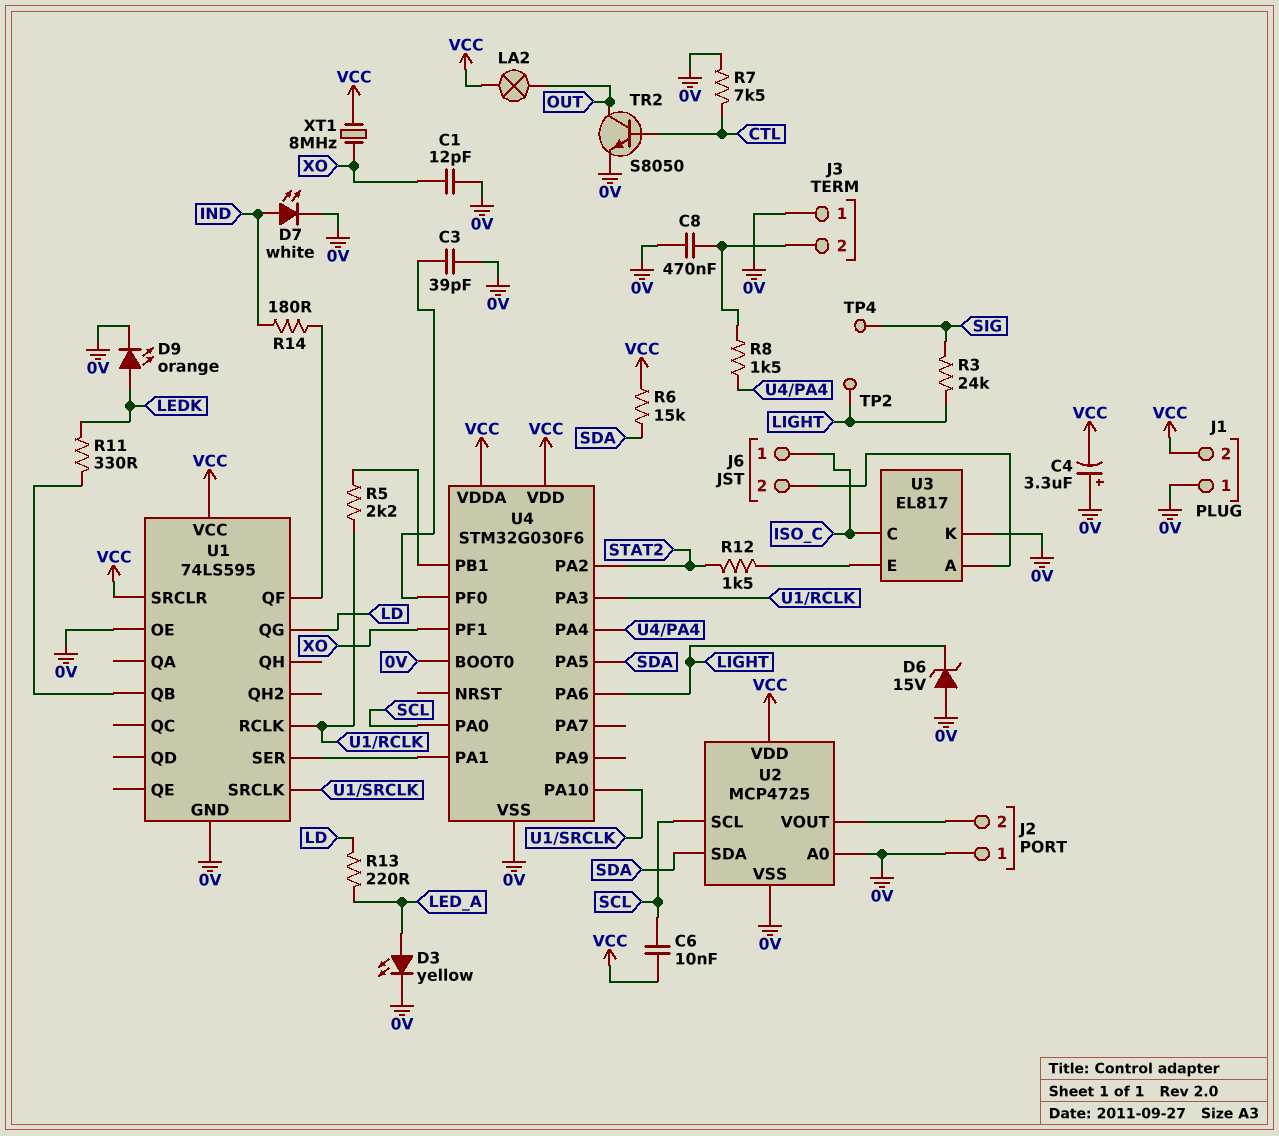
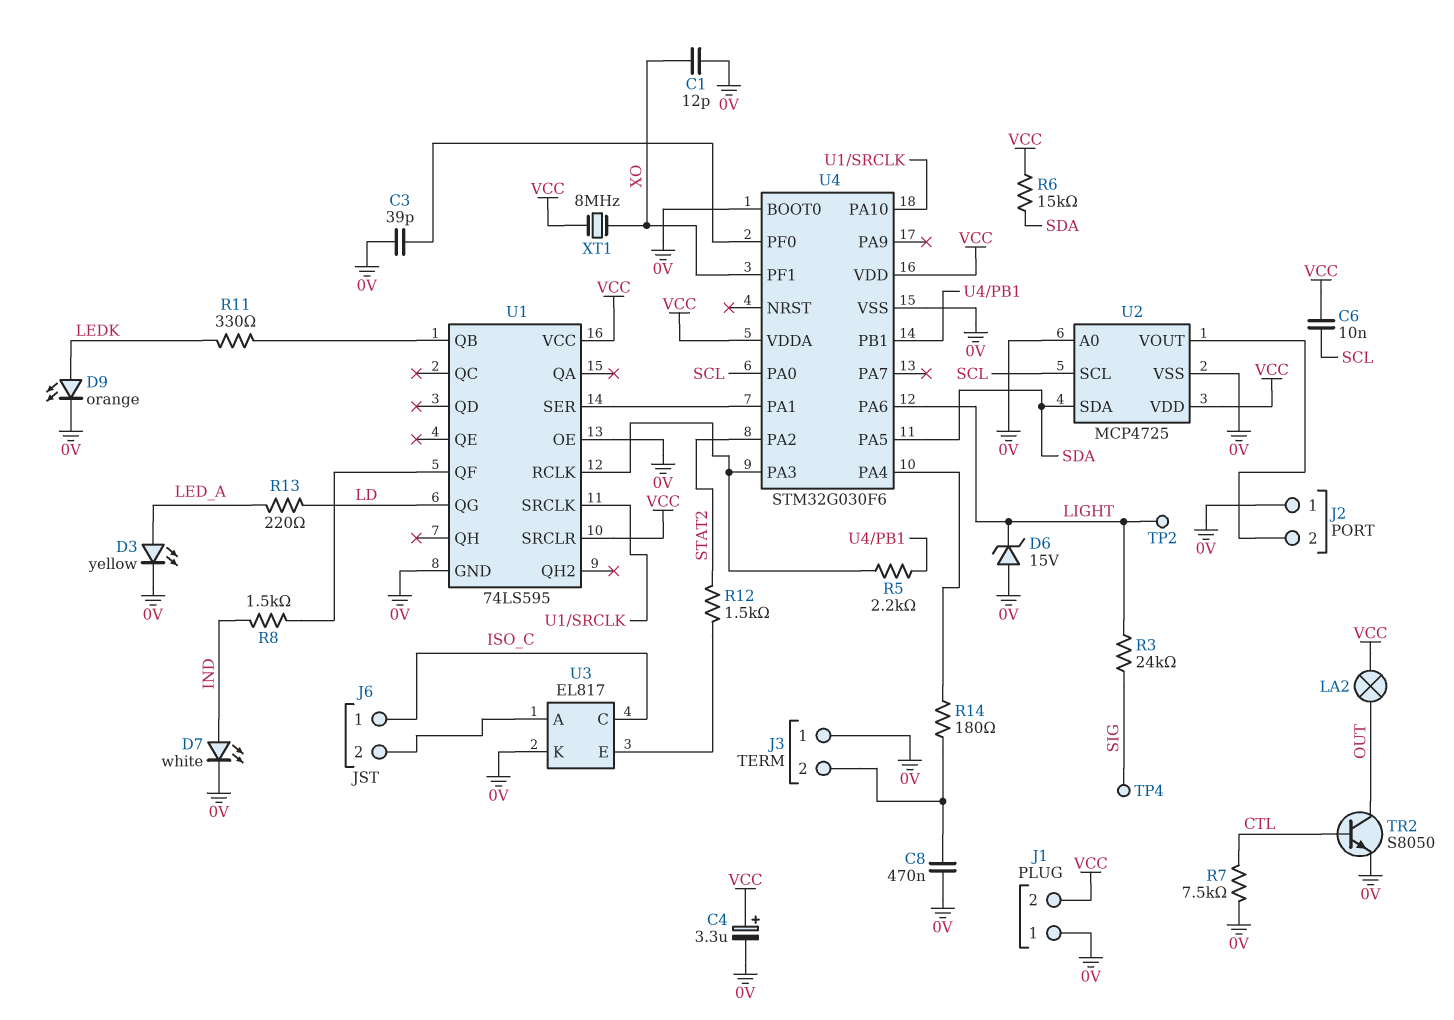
C4: 3.3uF (plus 0V, minus VCC) -> 3.3uF (plus VCC, minus 0V)
R8: 1.5k (J3/2, U4/PA4) -> 1.5k (IND, U1/QF)
R14: 180 (IND, U1/QF) -> 180 (J3/2, U4/PA4)

